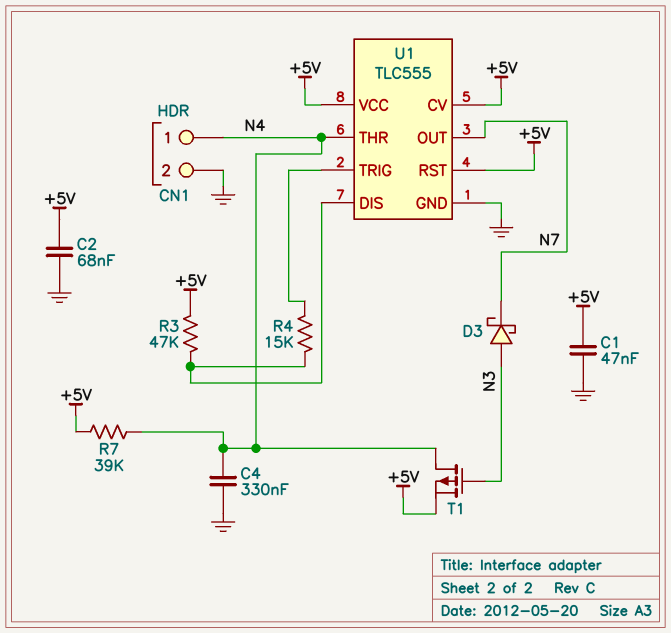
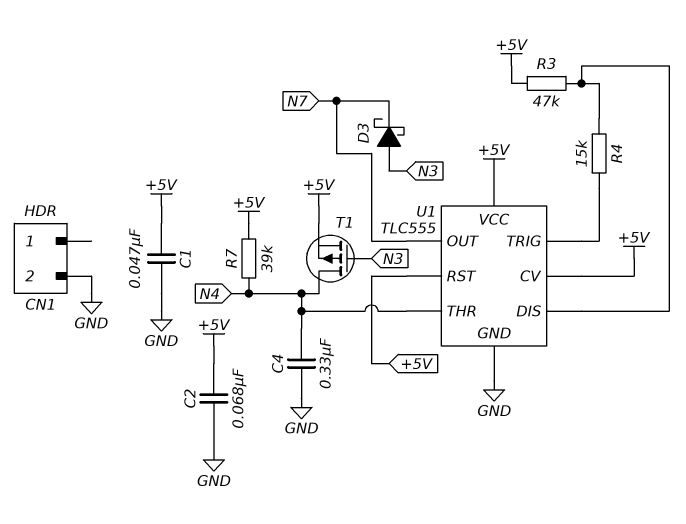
CN1 pin 1: N4 -> none

